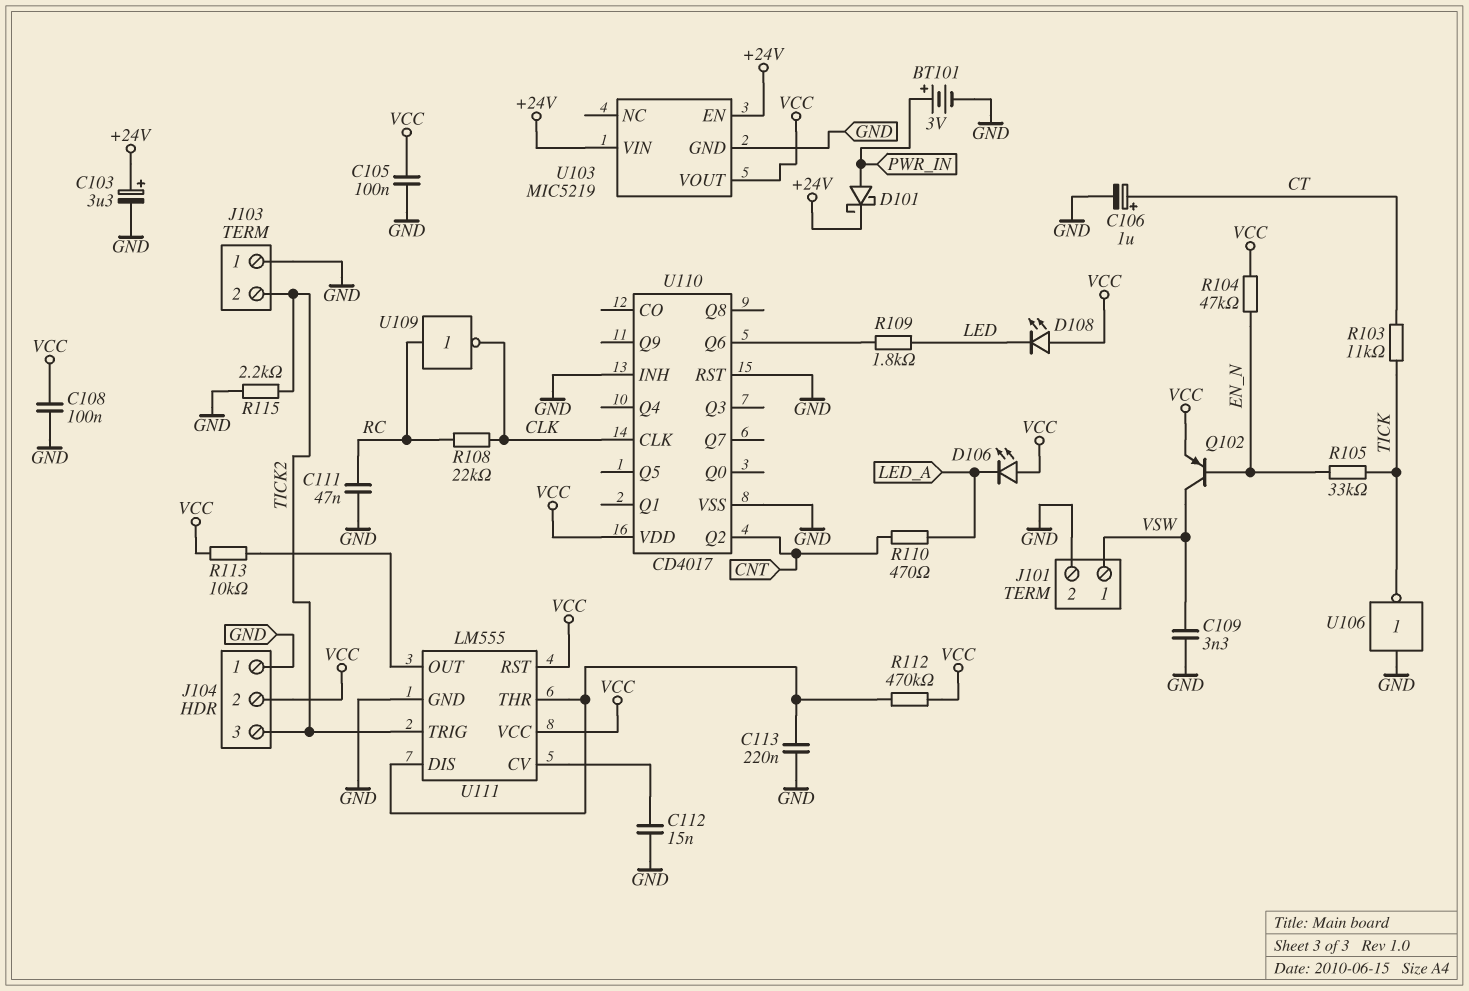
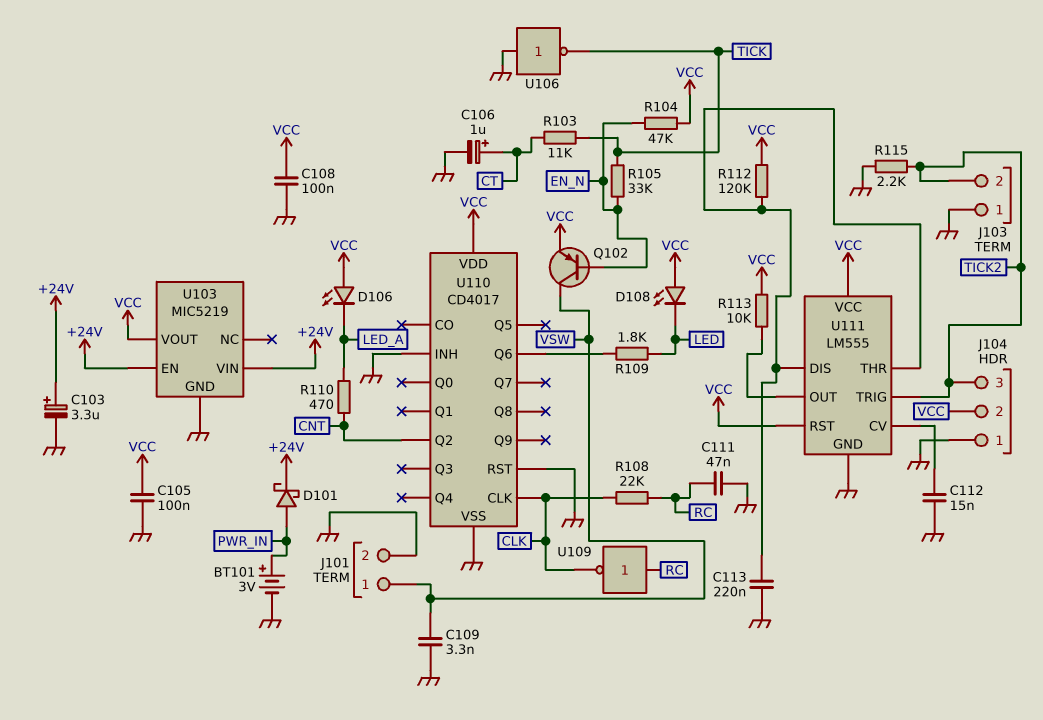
R112: 470k (U111/DIS, VCC) -> 120k (U111/DIS, VCC)

